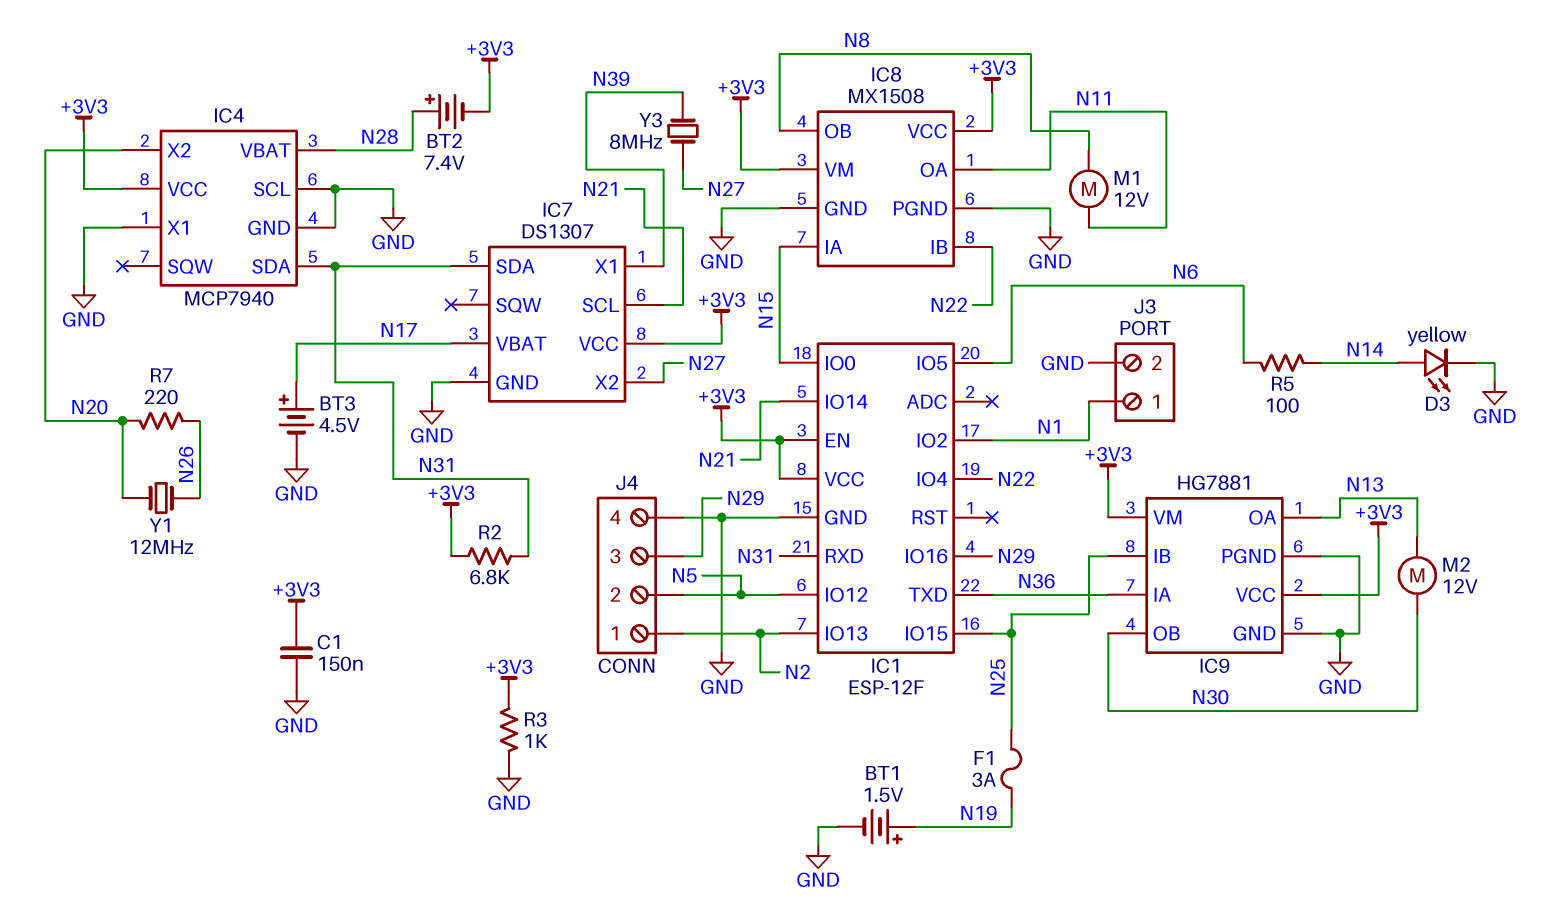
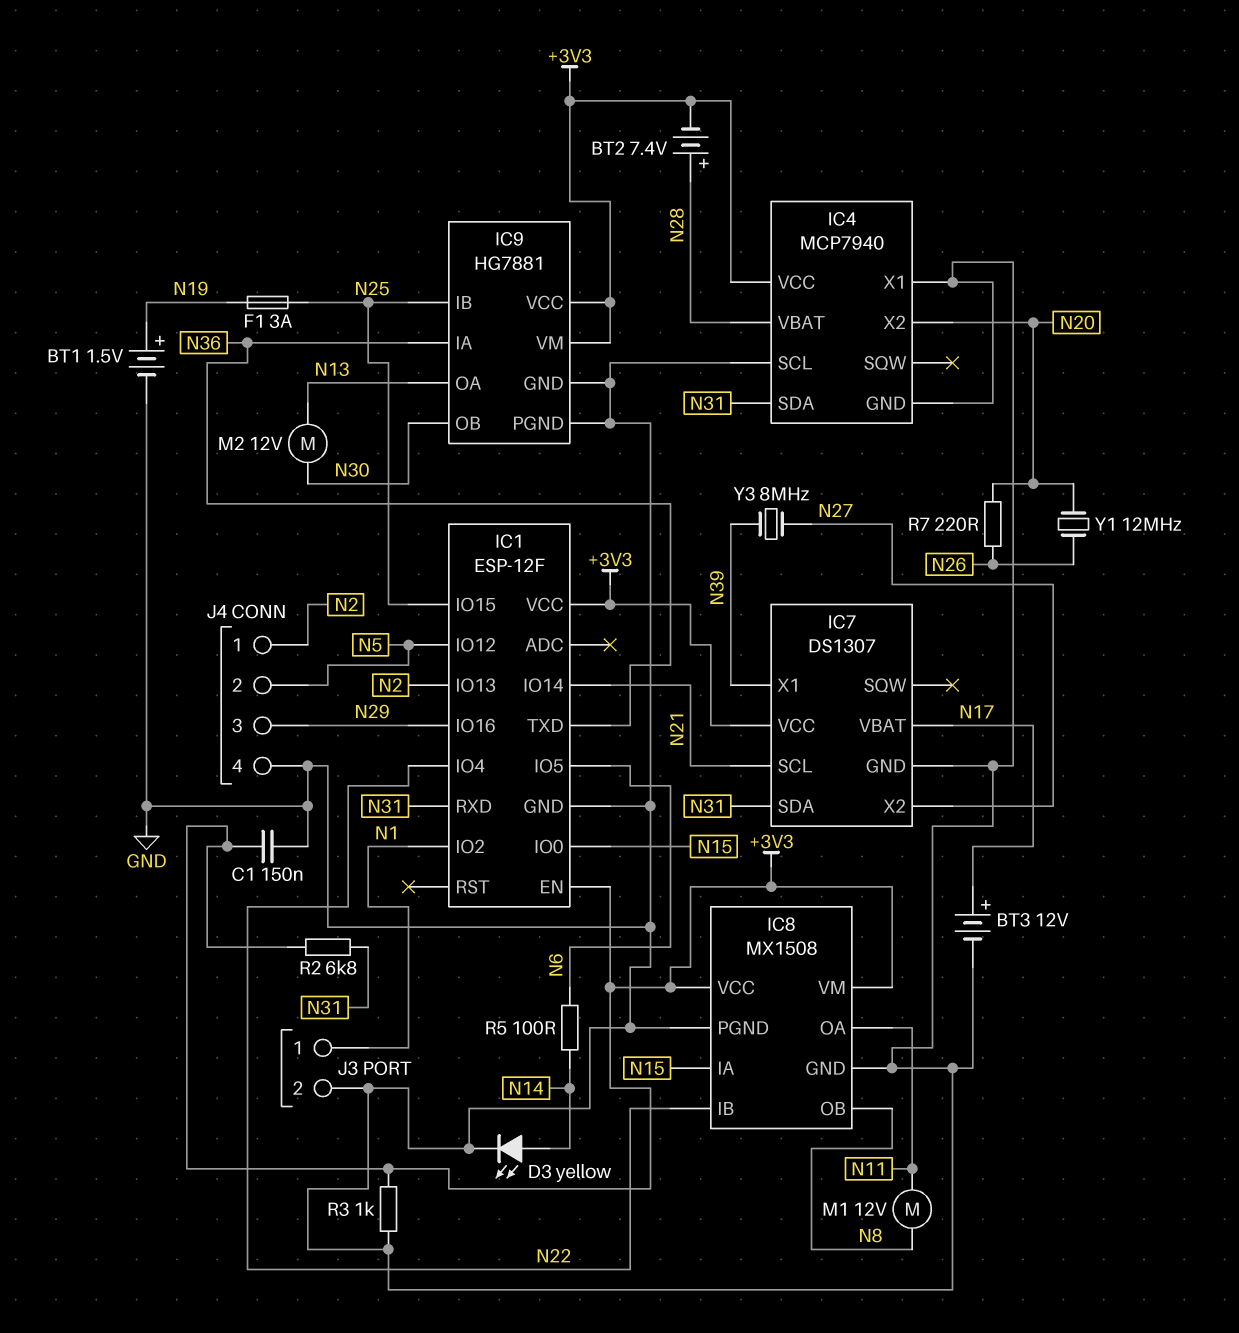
BT3: 4.5V (plus N17, minus GND) -> 12V (plus N17, minus GND)

